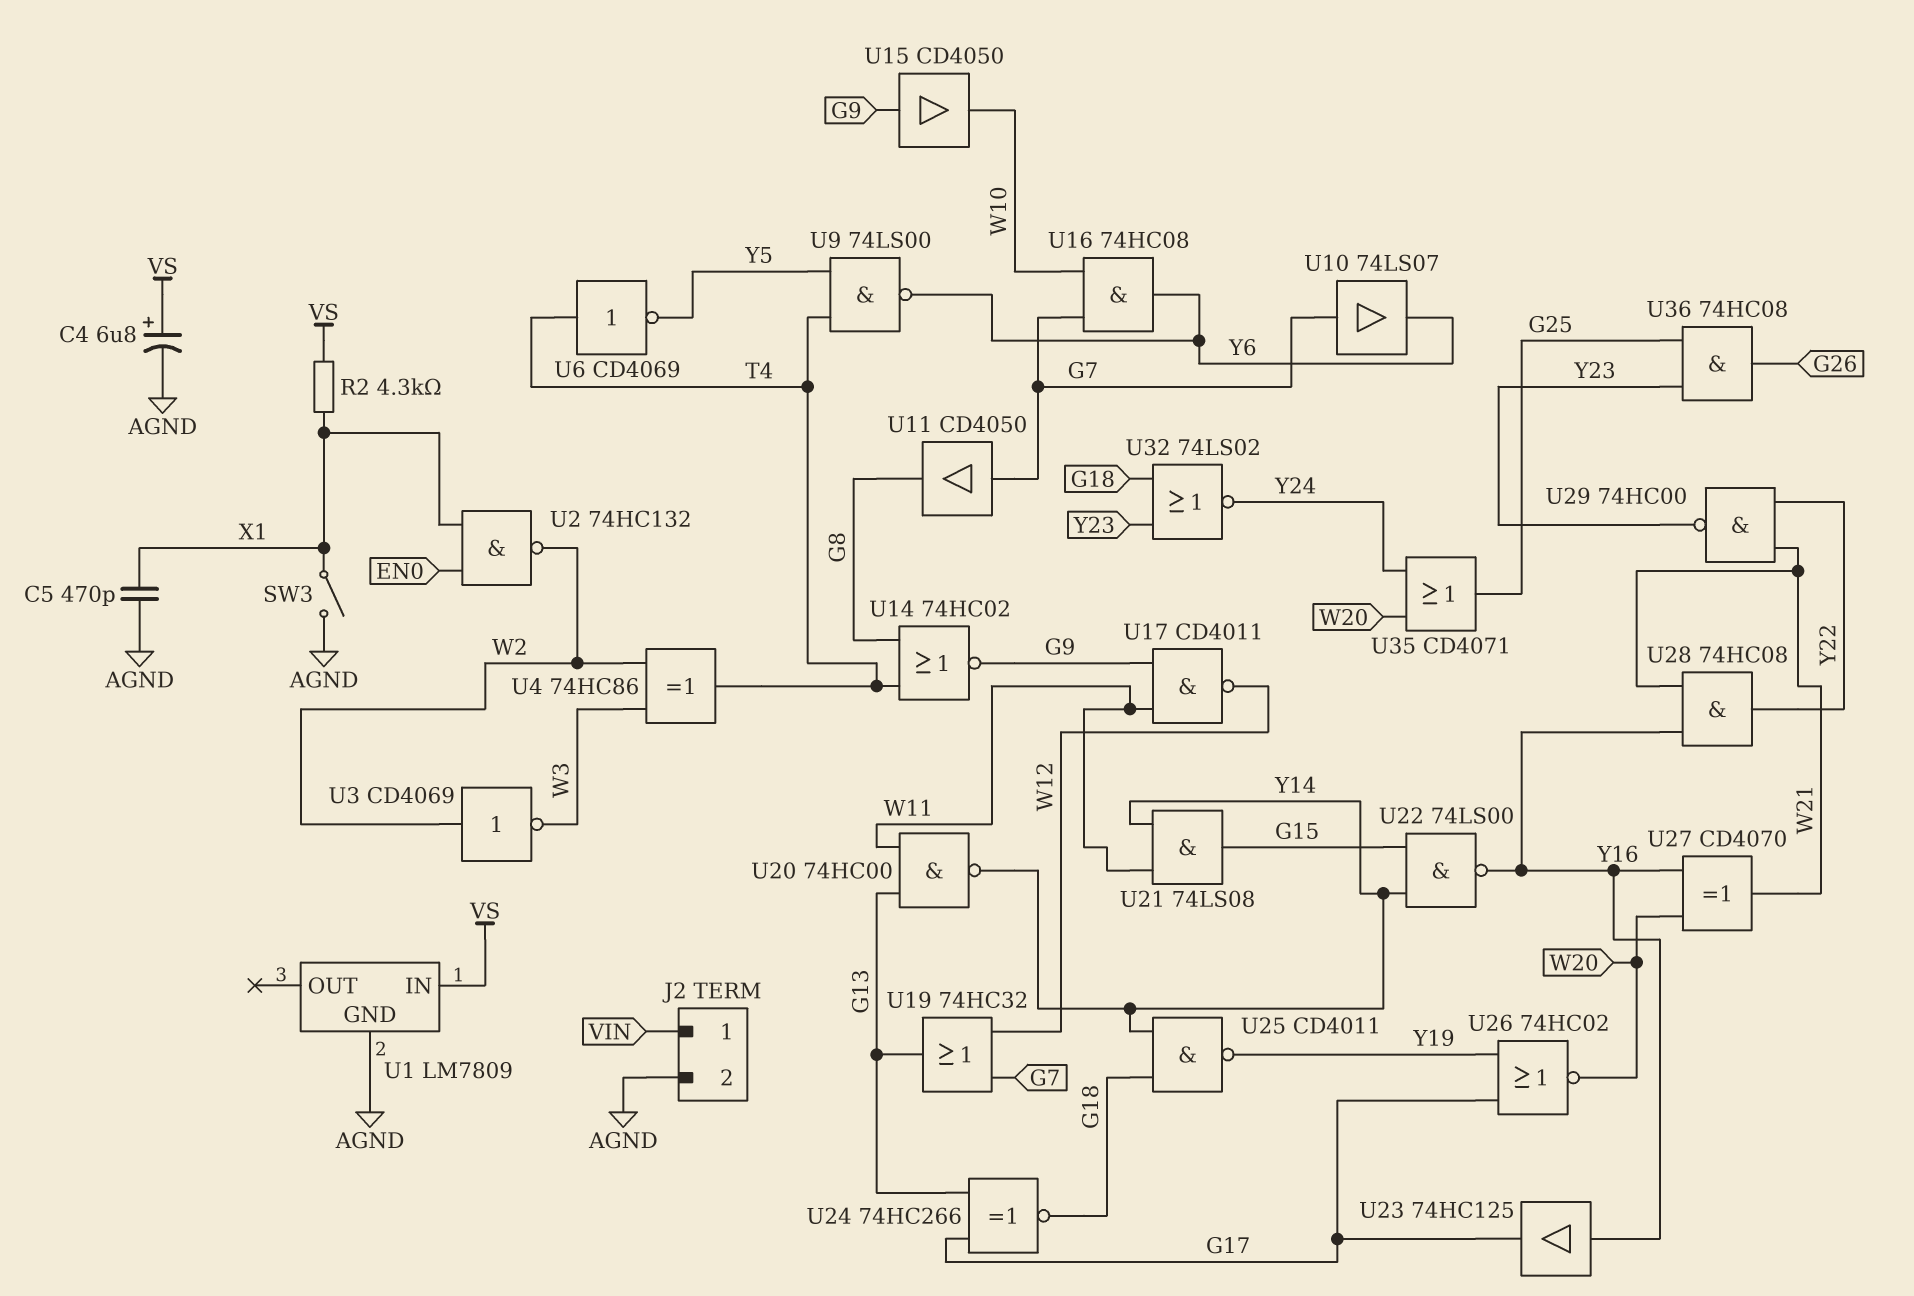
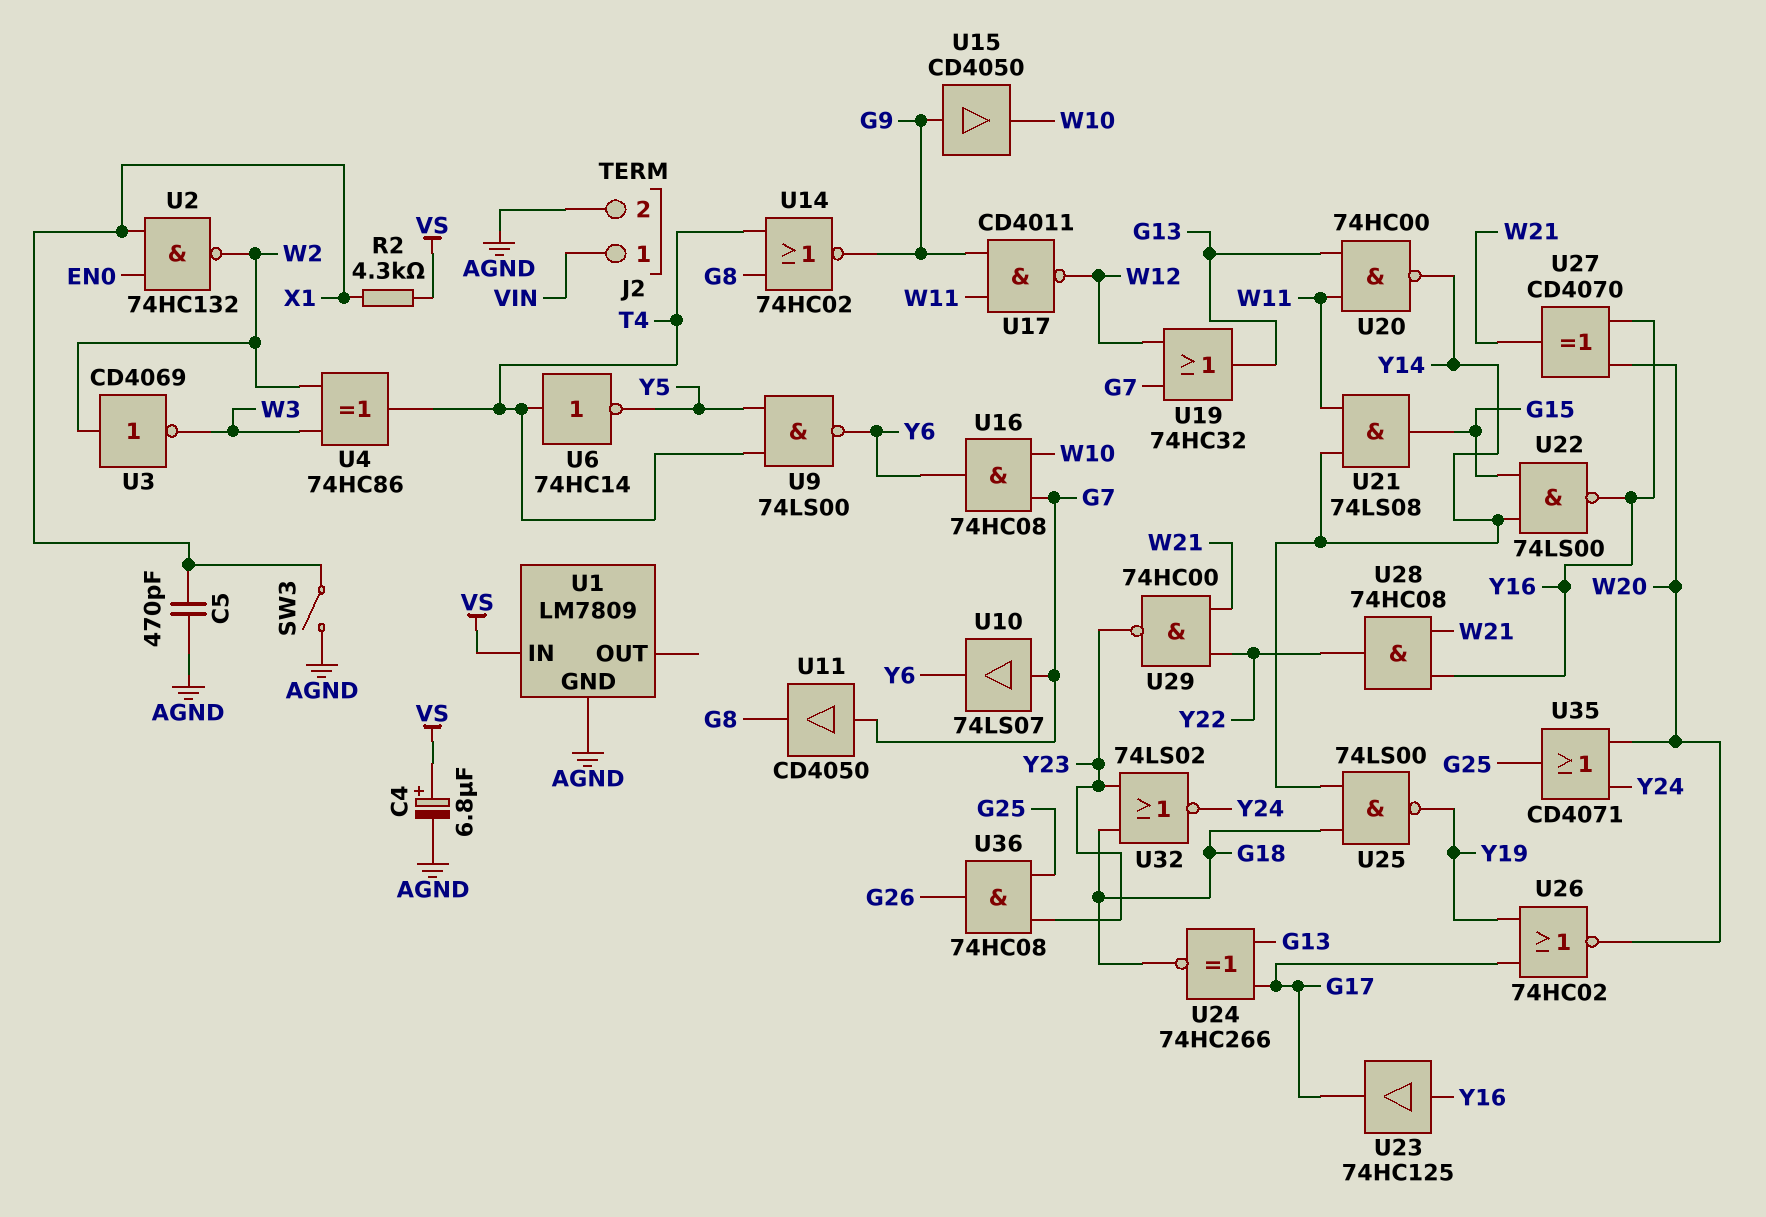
U6: NOT CD4069 (in T4, out Y5) -> NOT 74HC14 (in T4, out Y5)
U25: NAND CD4011 (in G18, in Y14, out Y19) -> NAND 74LS00 (in G18, in Y14, out Y19)

